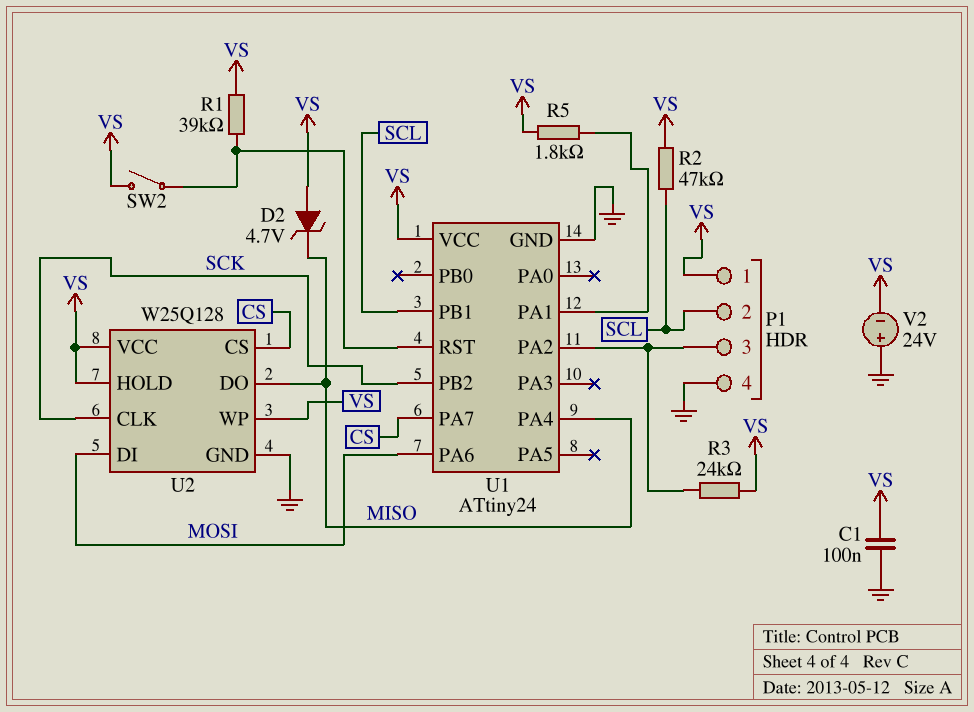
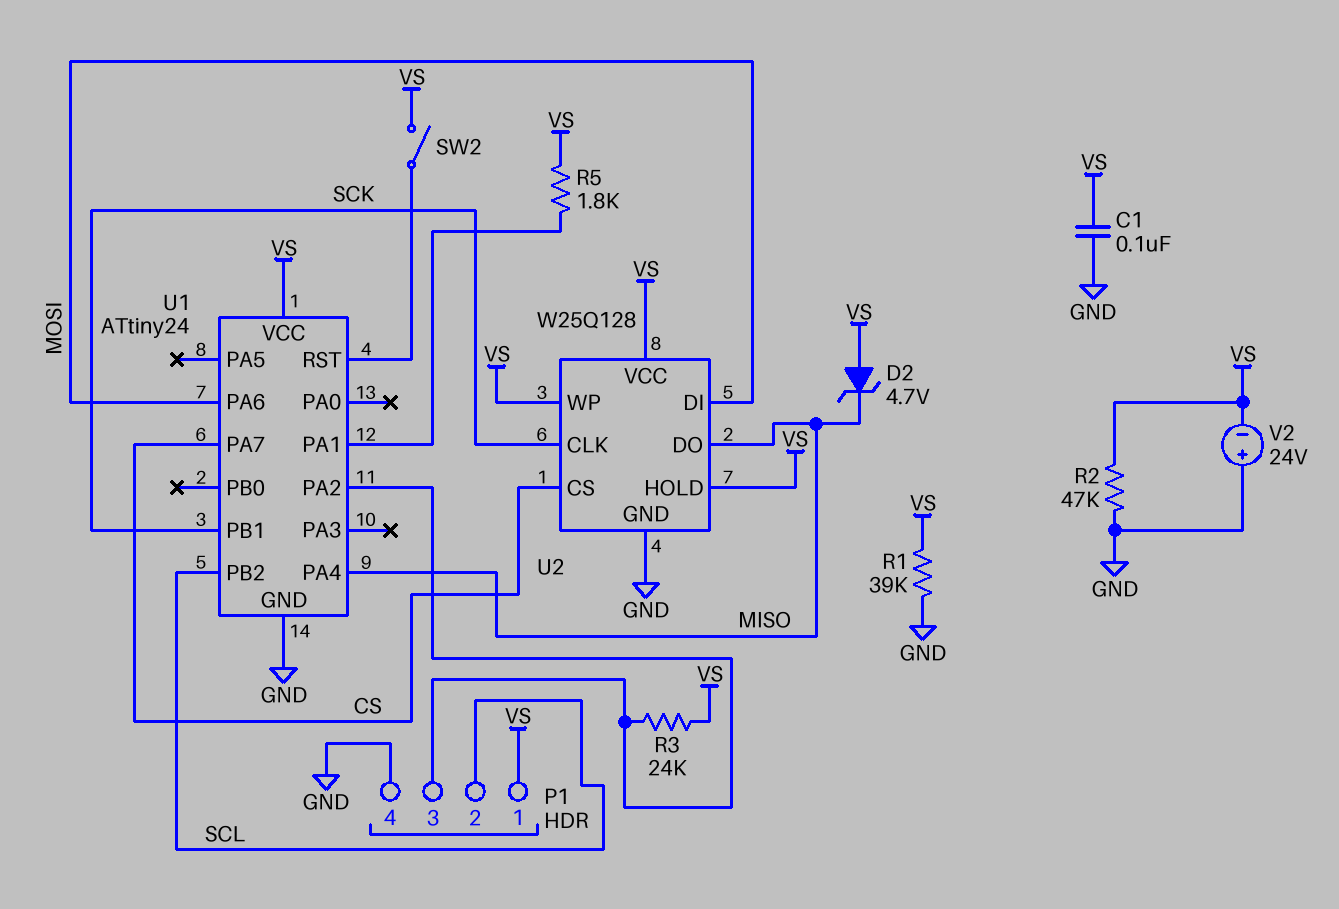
R1: 39k (U1/RST, VS) -> 39k (GND, VS)
R2: 47k (SCL, VS) -> 47k (GND, VS)
U1 pin PB1: SCL -> SCK
U1 pin PB2: SCK -> SCL

